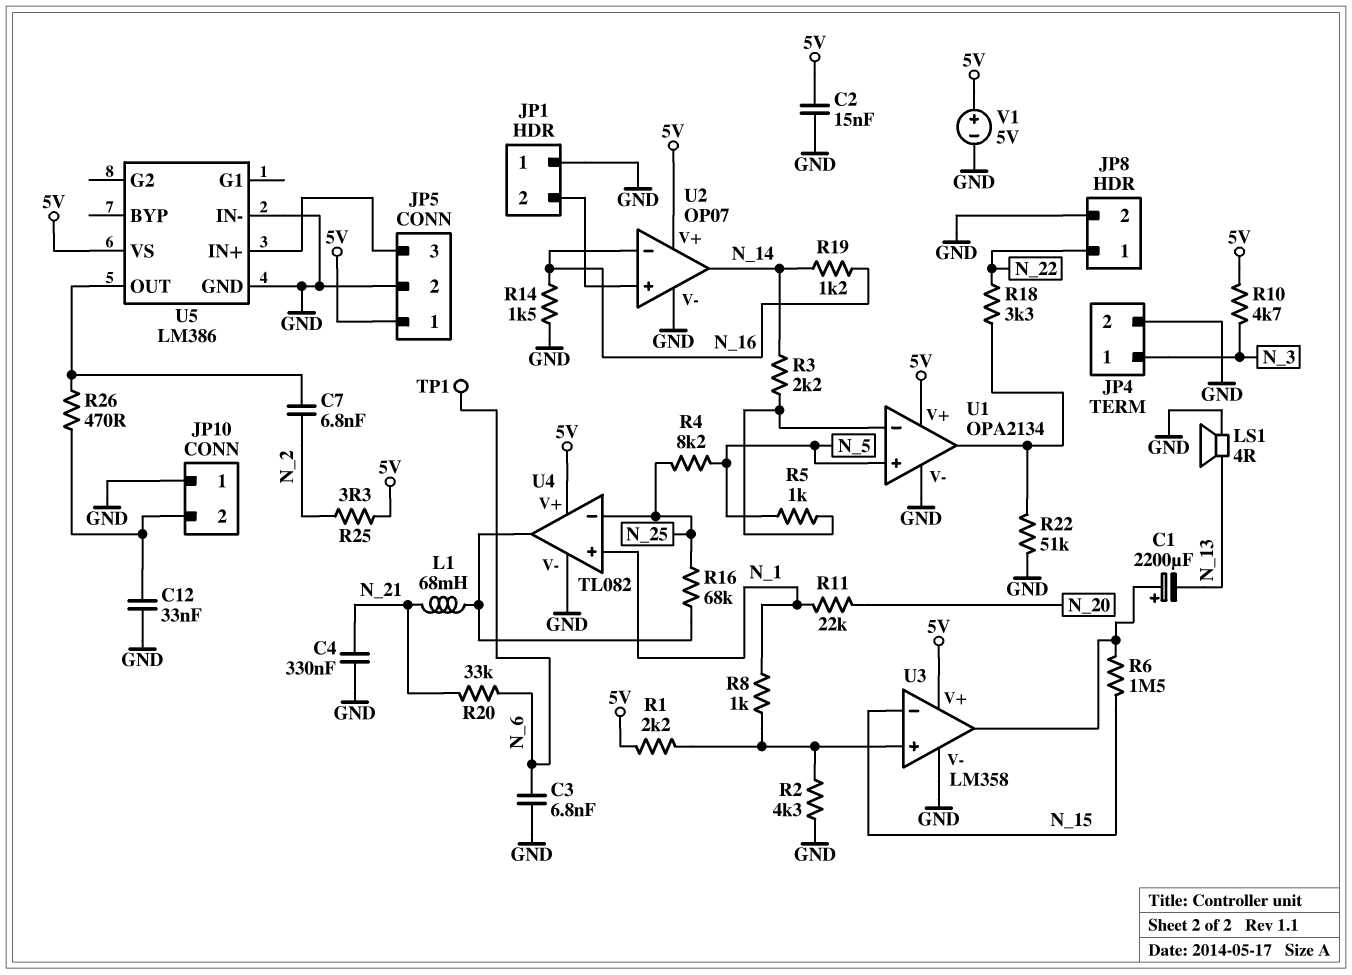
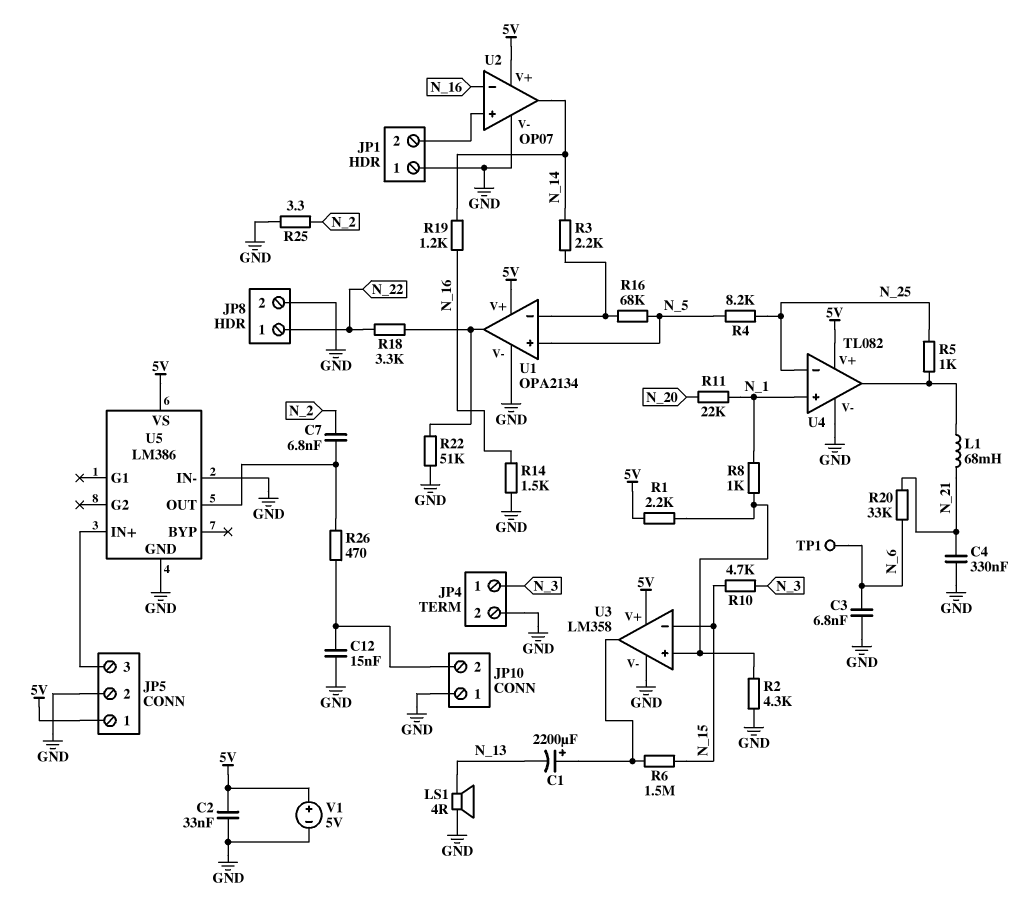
C2: 15nF (5V, GND) -> 33nF (5V, GND)
C12: 33nF (GND, JP10/2) -> 15nF (GND, JP10/2)
R5: 1k (N_5, U1/in-) -> 1k (N_25, U4/out)
R10: 4.7k (5V, N_3) -> 4.7k (N_3, N_15)
R16: 68k (N_25, U4/out) -> 68k (N_5, U1/in-)
R25: 3.3 (5V, N_2) -> 3.3 (GND, N_2)

